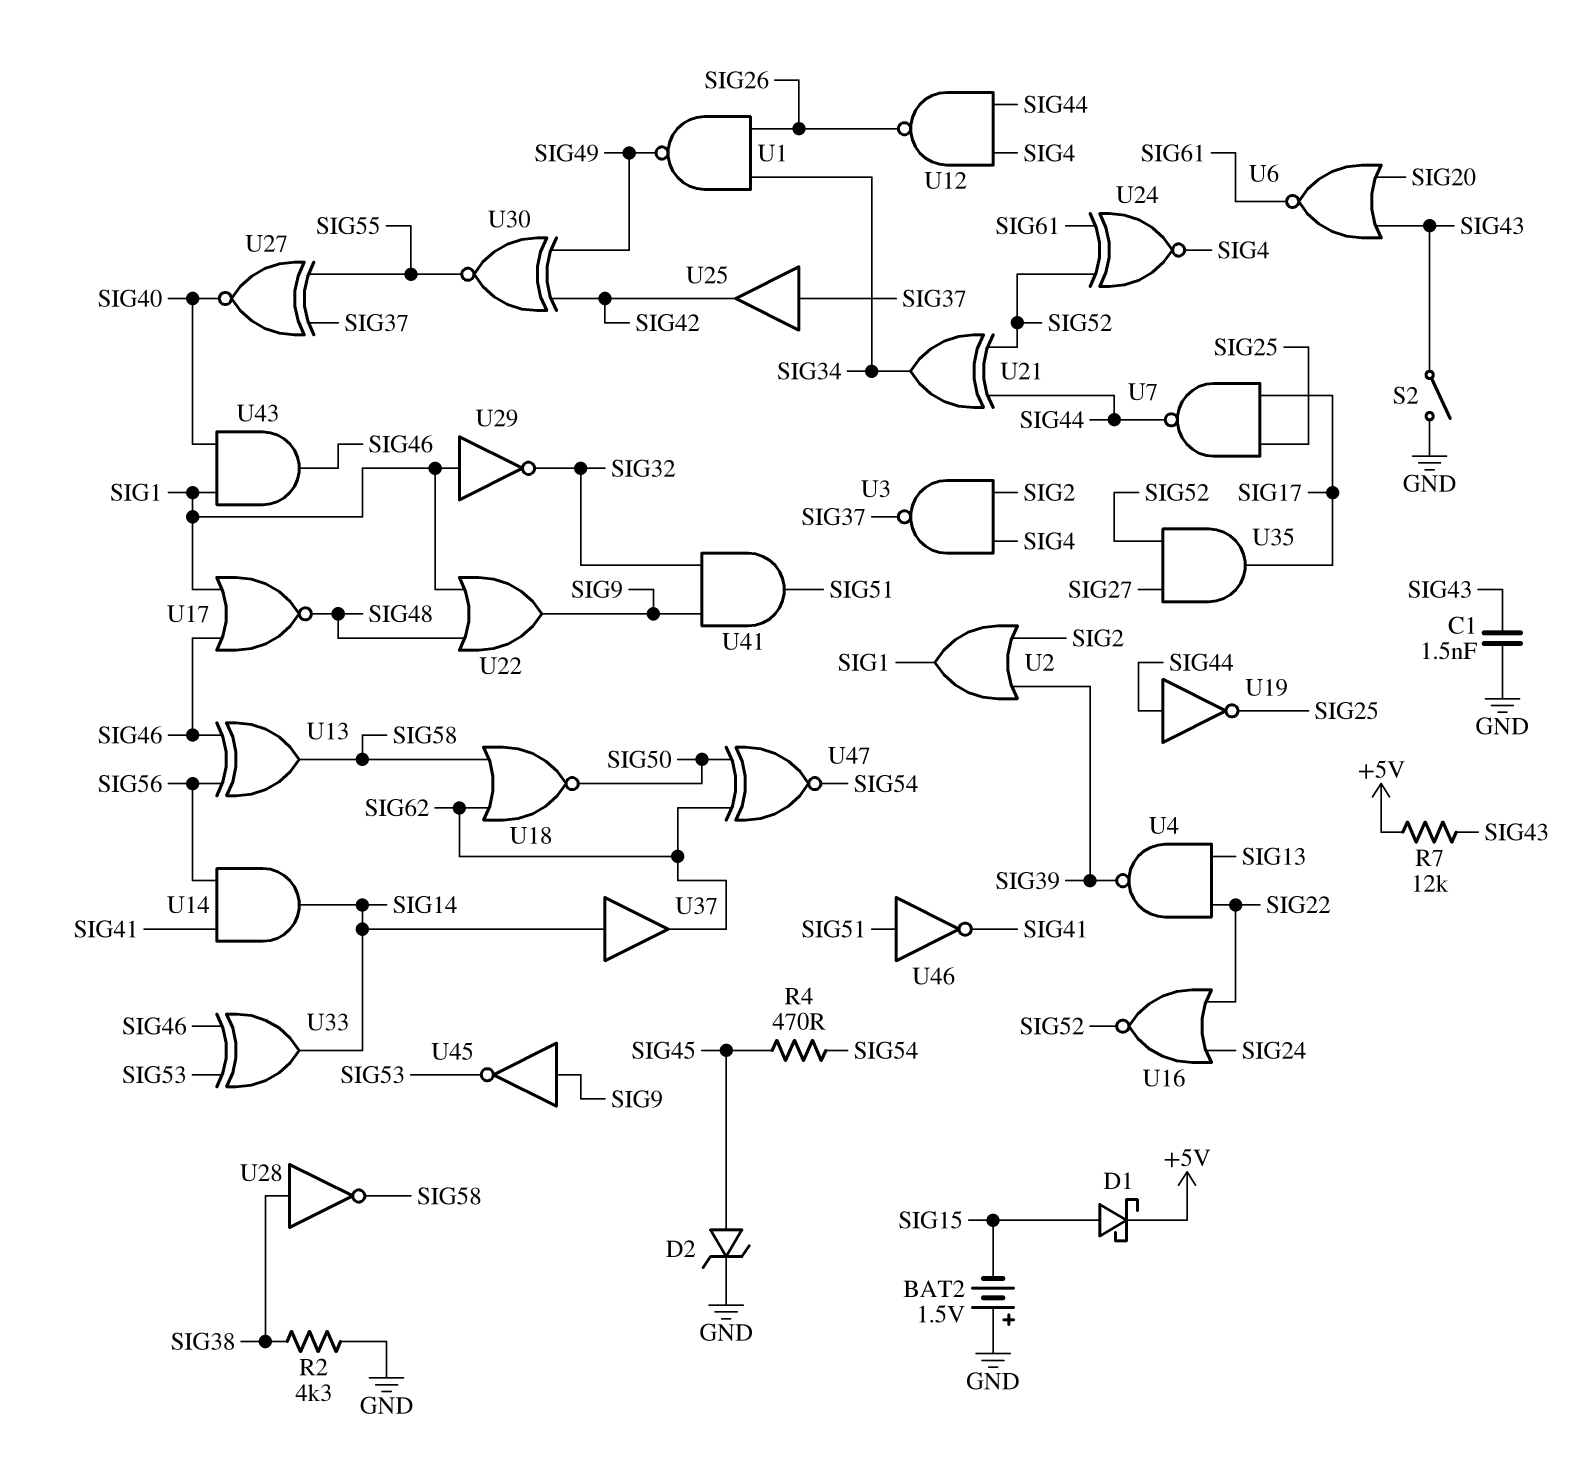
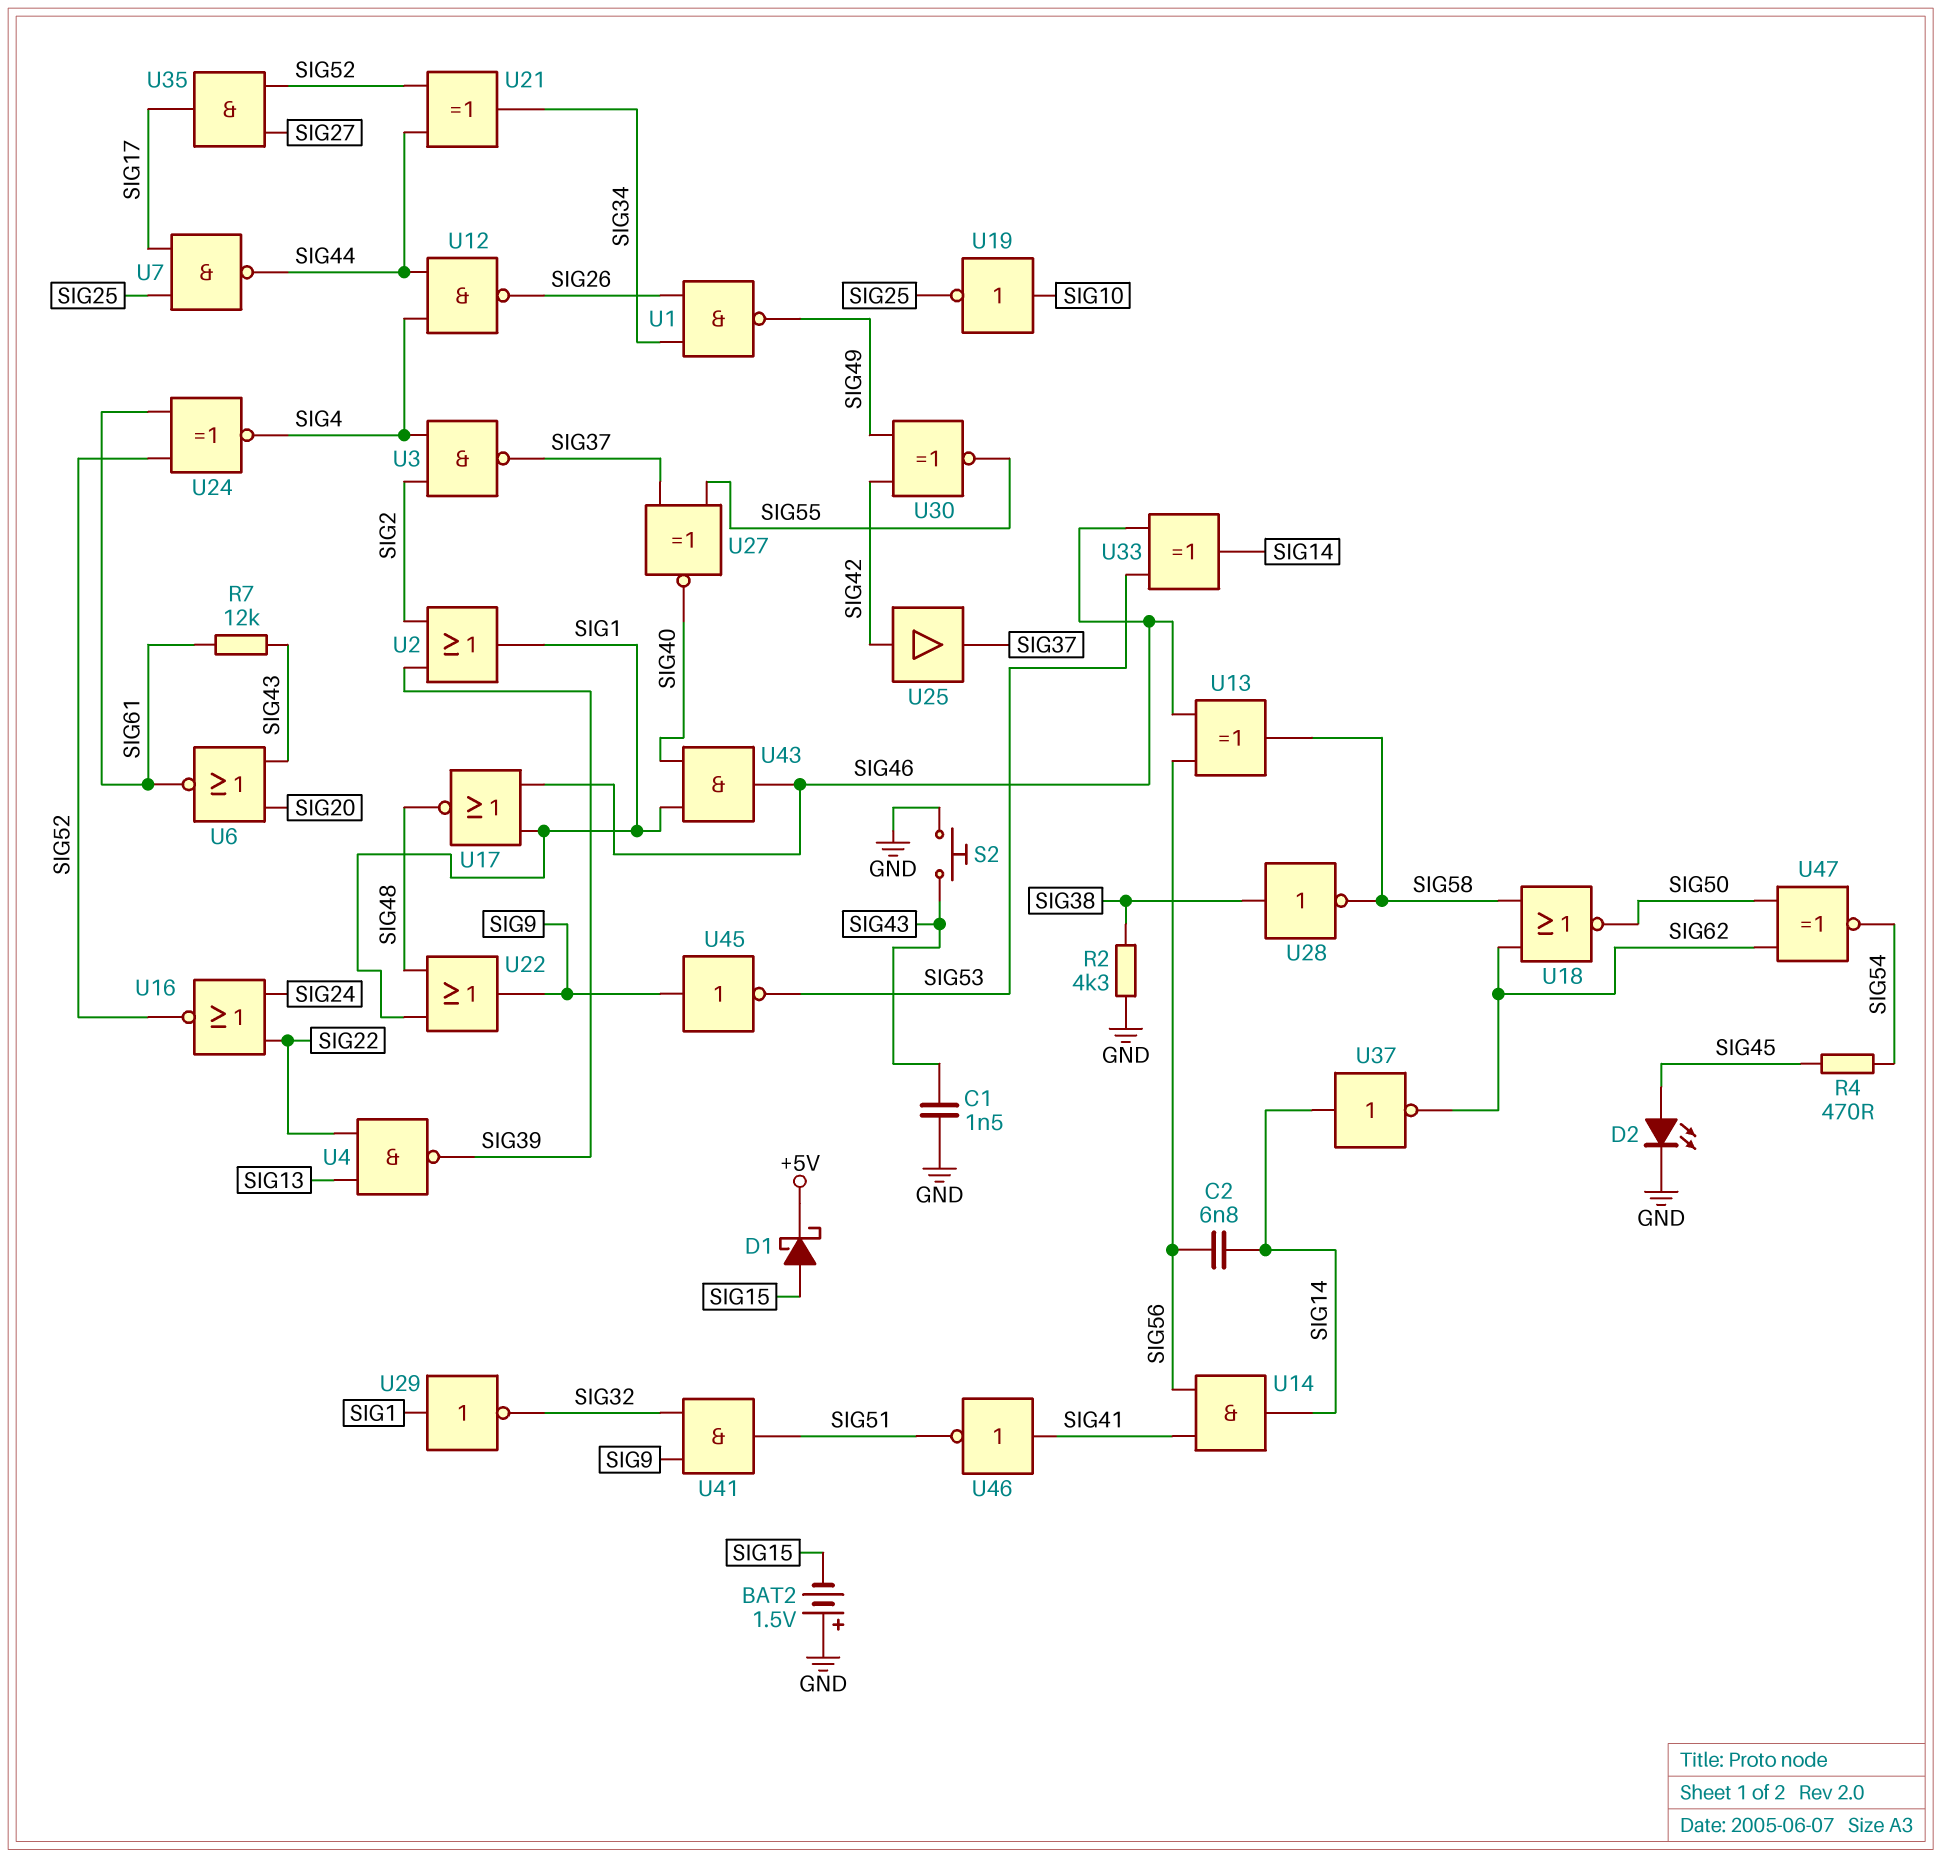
C2: none -> 6.8nF (SIG14, SIG56)
D2: zener (A SIG45, K GND) -> LED (A SIG45, K GND)
R7: 12k (+5V, SIG43) -> 12k (SIG43, SIG61)
S2: switch (GND, SIG43) -> button (GND, SIG43)
U19: NOT (in SIG44, out SIG25) -> NOT (in SIG10, out SIG25)
U25: buffer (in SIG37, out SIG42) -> buffer (in SIG42, out SIG37)
U37: buffer (in SIG14, out SIG62) -> NOT (in SIG14, out SIG62)
U46: NOT (in SIG51, out SIG41) -> NOT (in SIG41, out SIG51)

